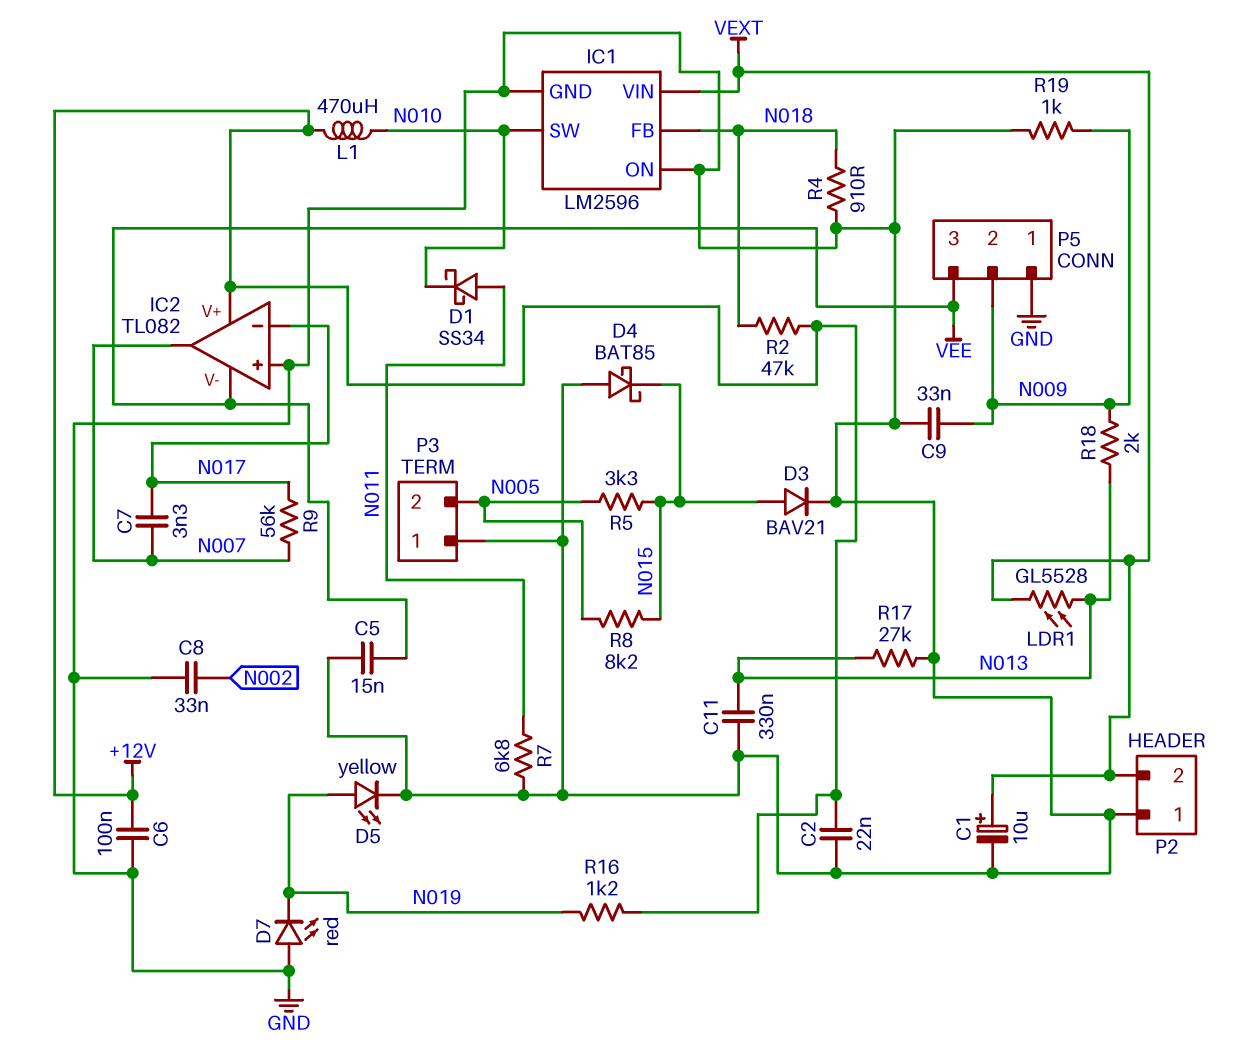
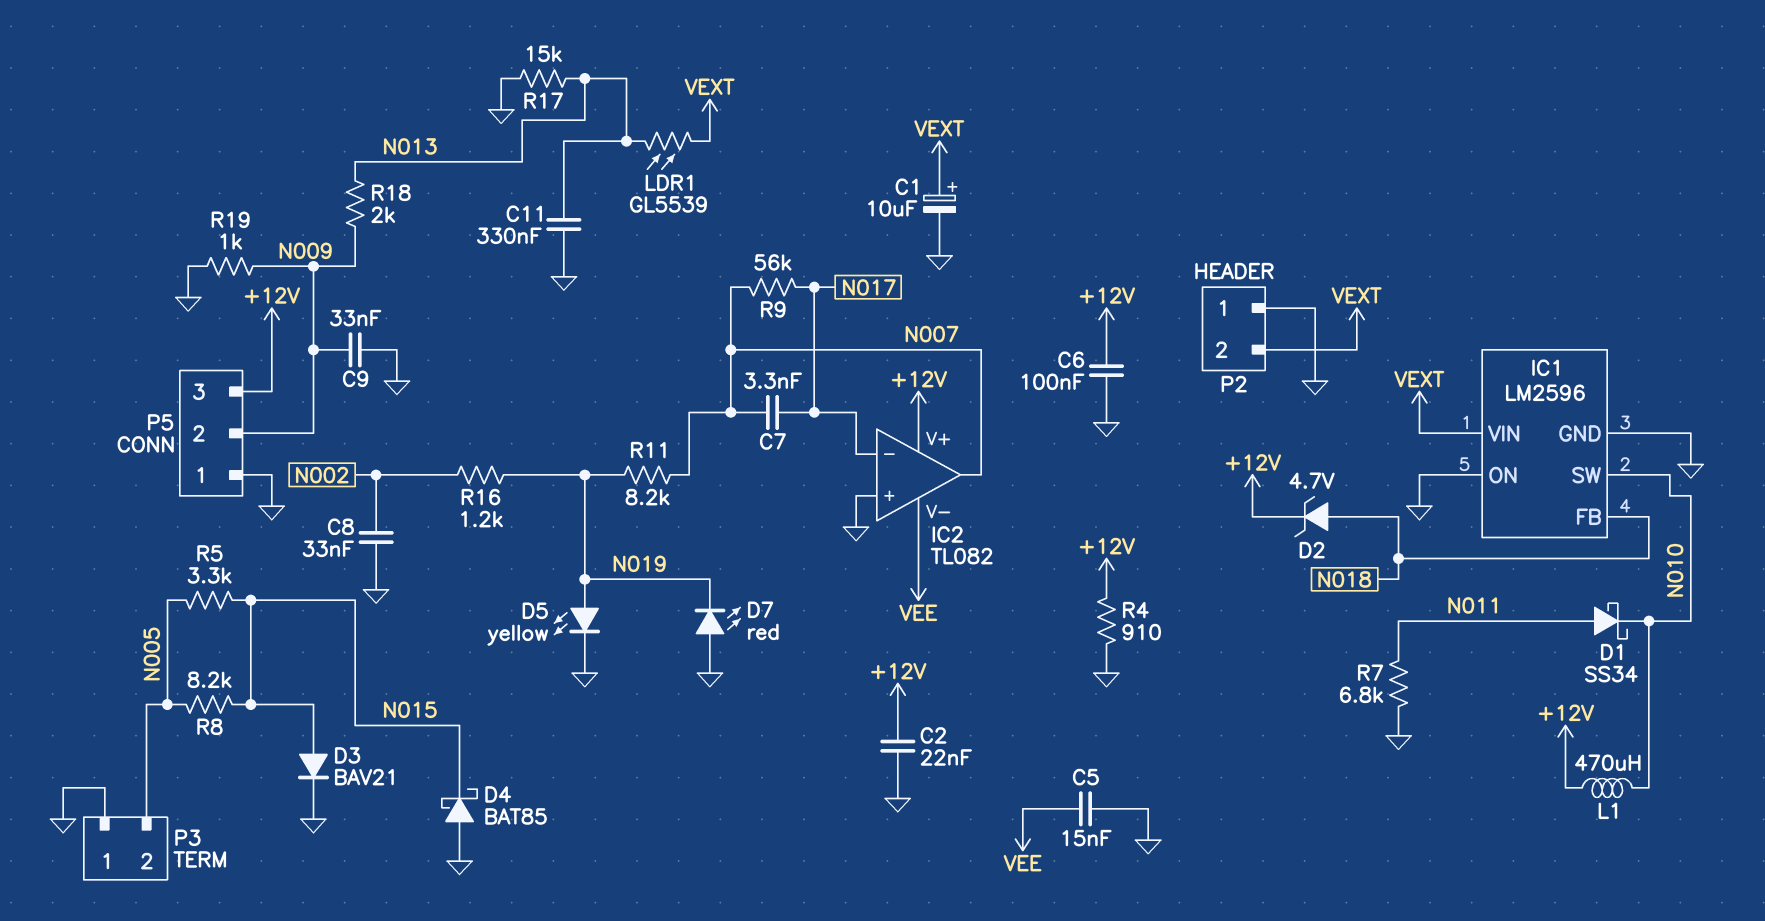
D2: none -> zener 4.7V (A N018, K +12V)
LDR1: GL5528 (N013, VEXT) -> GL5539 (N013, VEXT)
P5 pin 3: VEE -> +12V
R2: 47k (+12V, N018) -> none
R4: 910 (GND, N018) -> 910 (+12V, GND)
R11: none -> 8.2k (N007, N019)
R16: 1.2k (+12V, N019) -> 1.2k (N002, N019)
R17: 27k (GND, N013) -> 15k (GND, N013)

